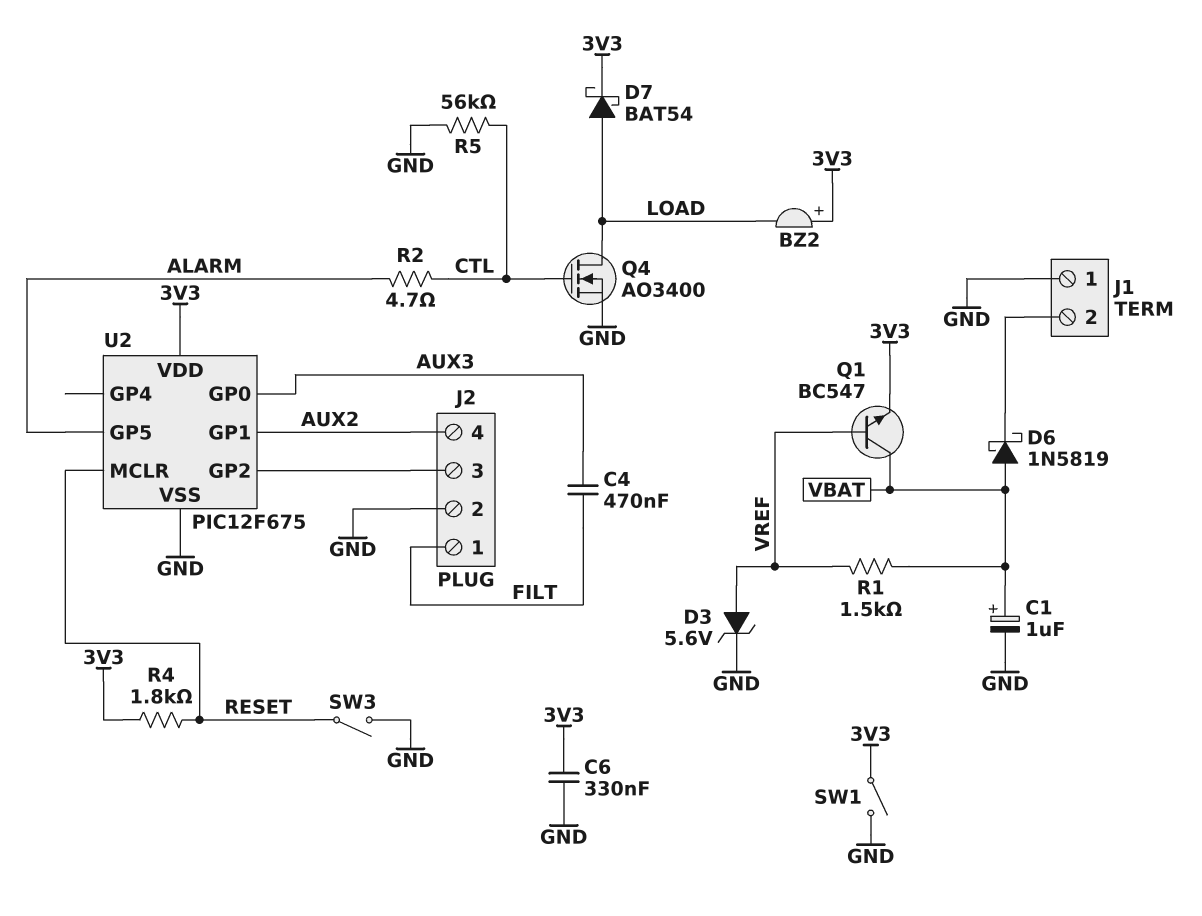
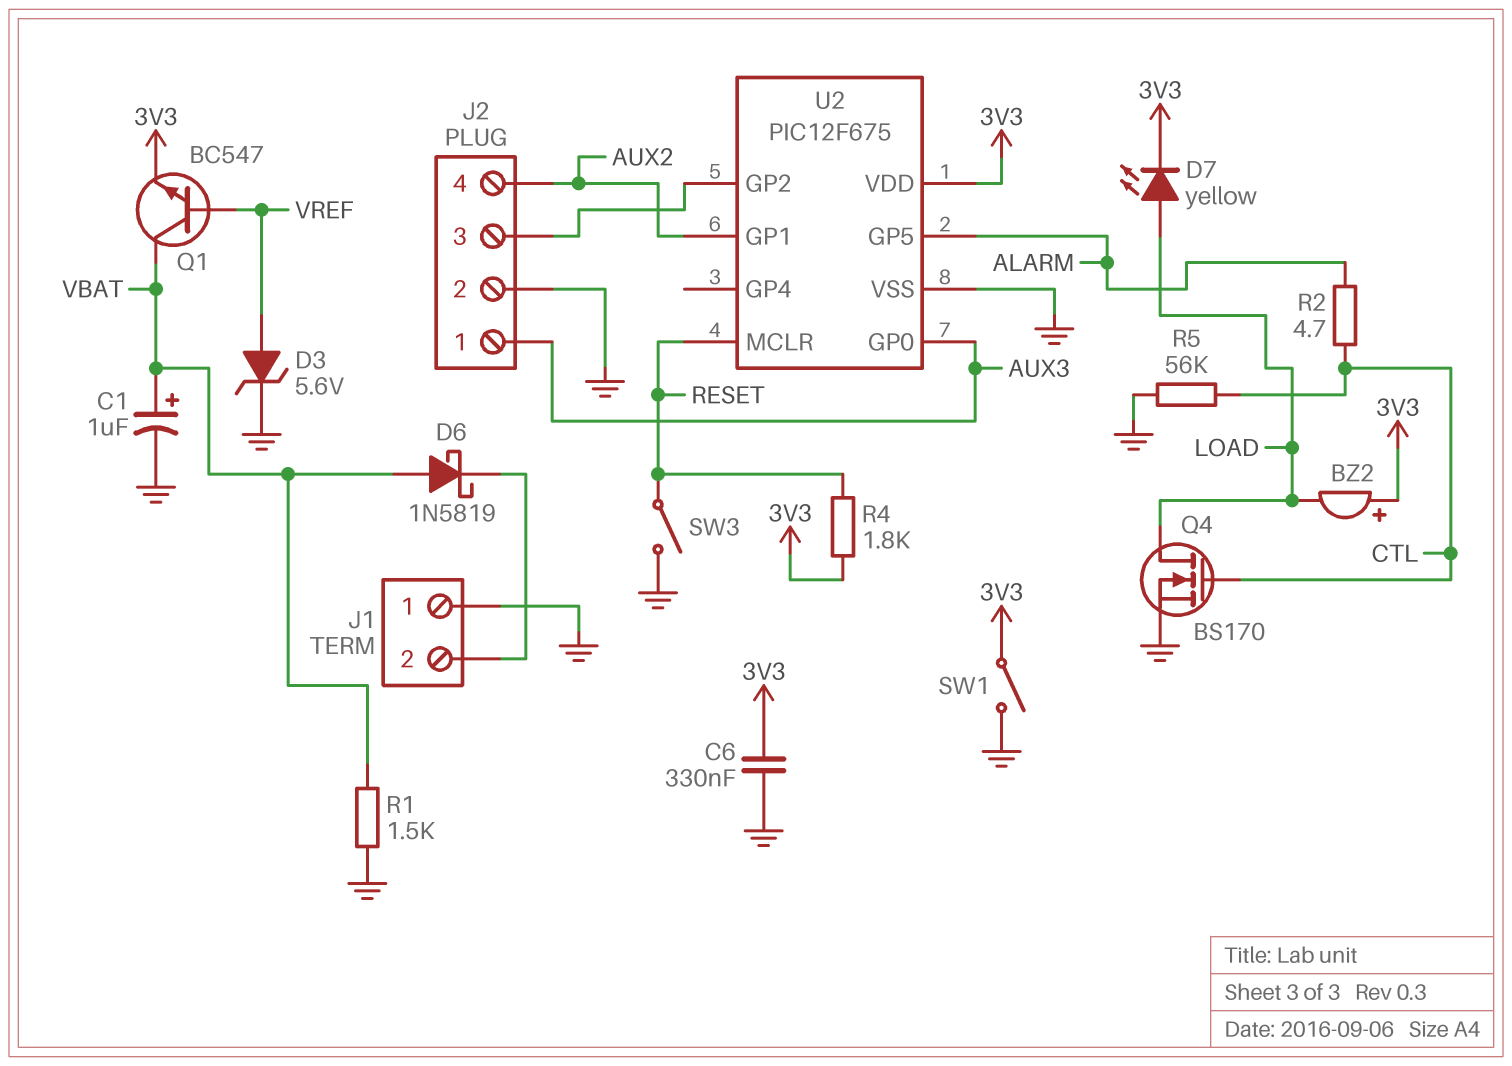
C4: 470nF (AUX3, FILT) -> none
D7: schottky BAT54 (A LOAD, K 3V3) -> LED yellow (A LOAD, K 3V3)
J2 pin 1: FILT -> AUX3
Q4: NMOS AO3400 (G CTL, D LOAD, S GND) -> NMOS BS170 (G CTL, D LOAD, S GND)
R1: 1.5k (VBAT, VREF) -> 1.5k (GND, VBAT)

